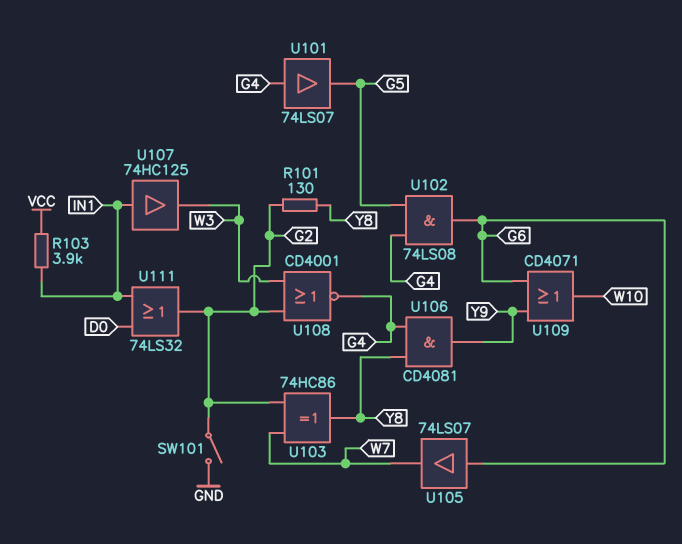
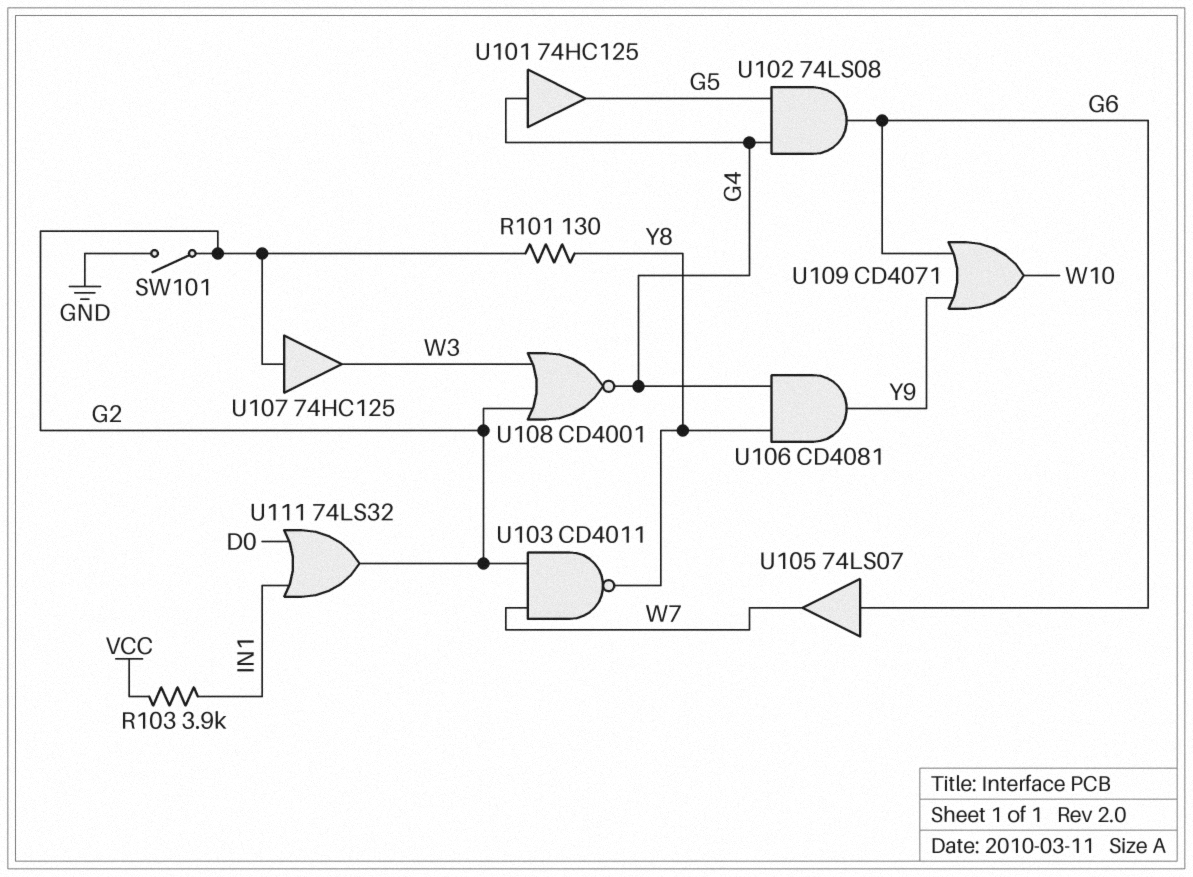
U101: buffer 74LS07 (in G4, out G5) -> buffer 74HC125 (in G4, out G5)
U103: XOR 74HC86 (in G2, in W7, out Y8) -> NAND CD4011 (in G2, in W7, out Y8)
U107: buffer 74HC125 (in IN1, out W3) -> buffer 74HC125 (in G2, out W3)

